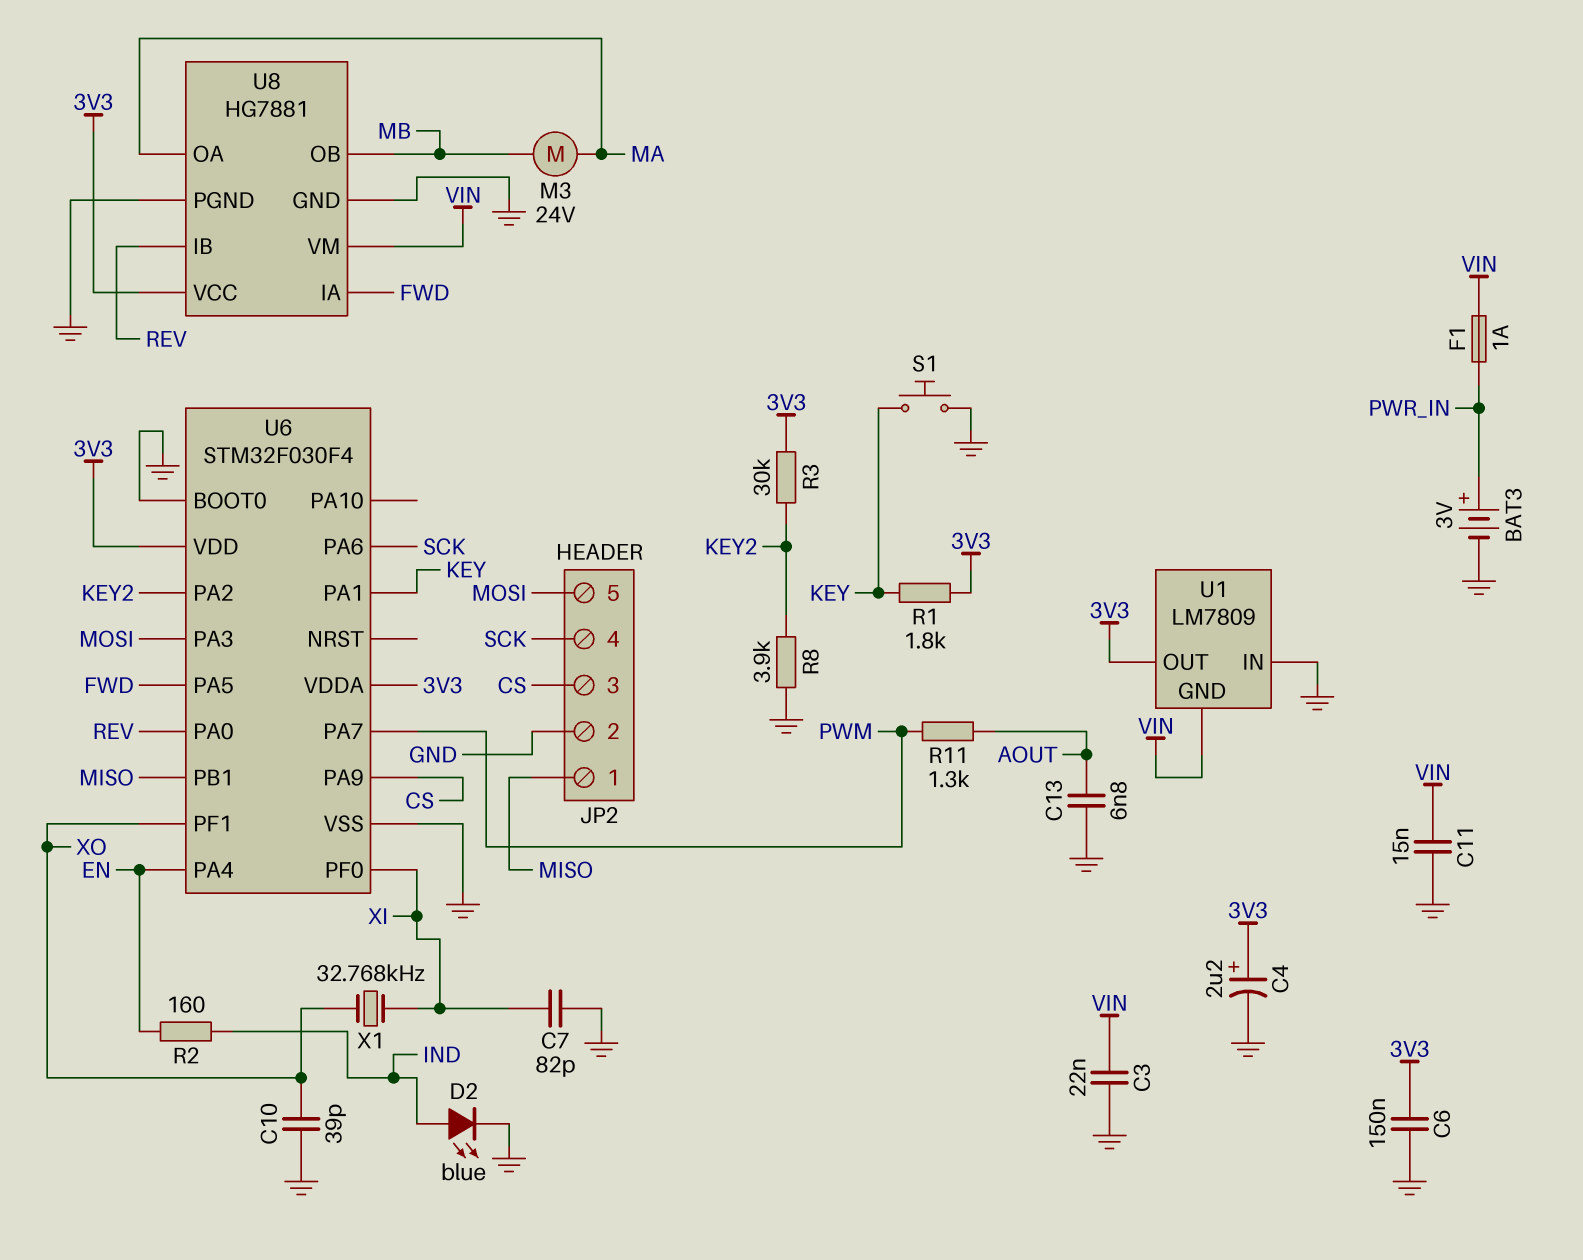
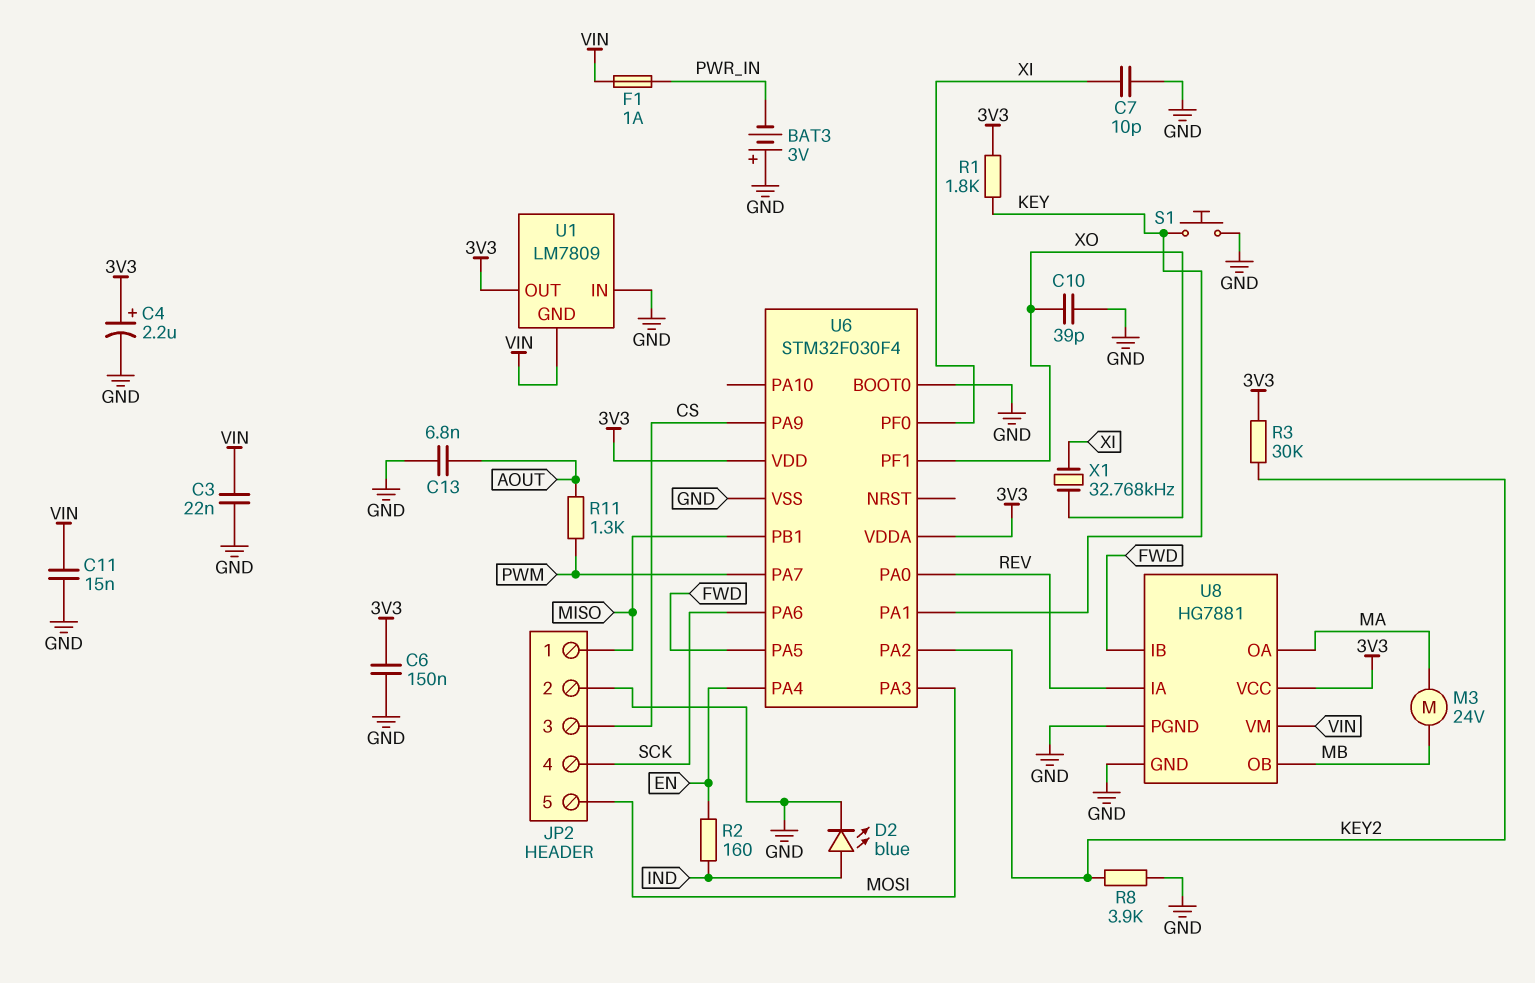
BAT3: 3V (plus PWR_IN, minus GND) -> 3V (plus GND, minus PWR_IN)
C7: 82pF (GND, XI) -> 10pF (GND, XI)
U8 pin IA: FWD -> REV
U8 pin IB: REV -> FWD

